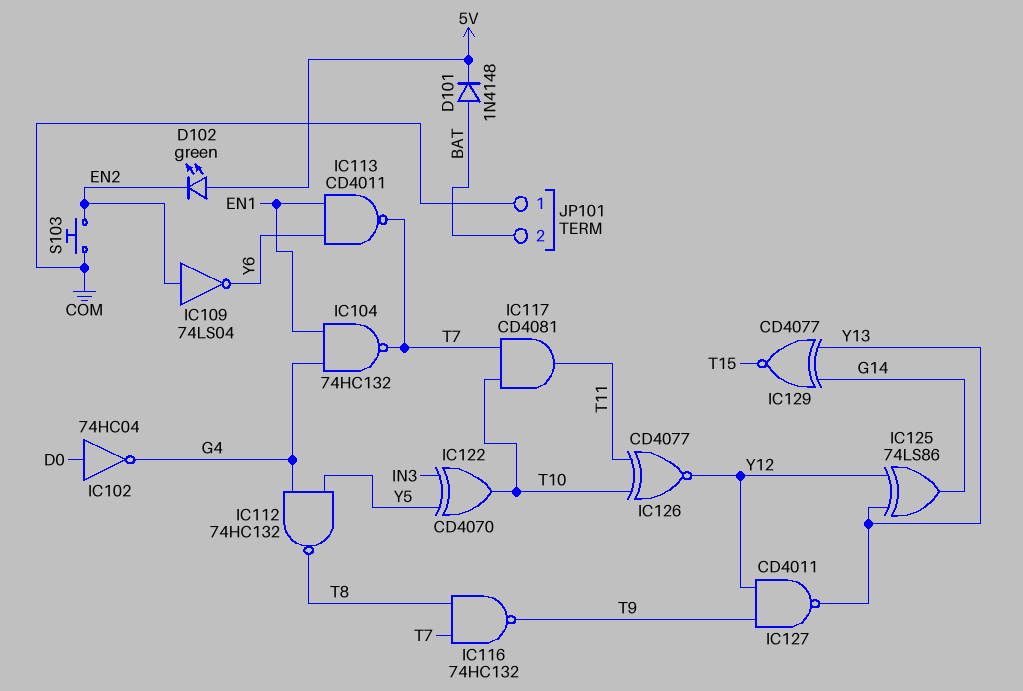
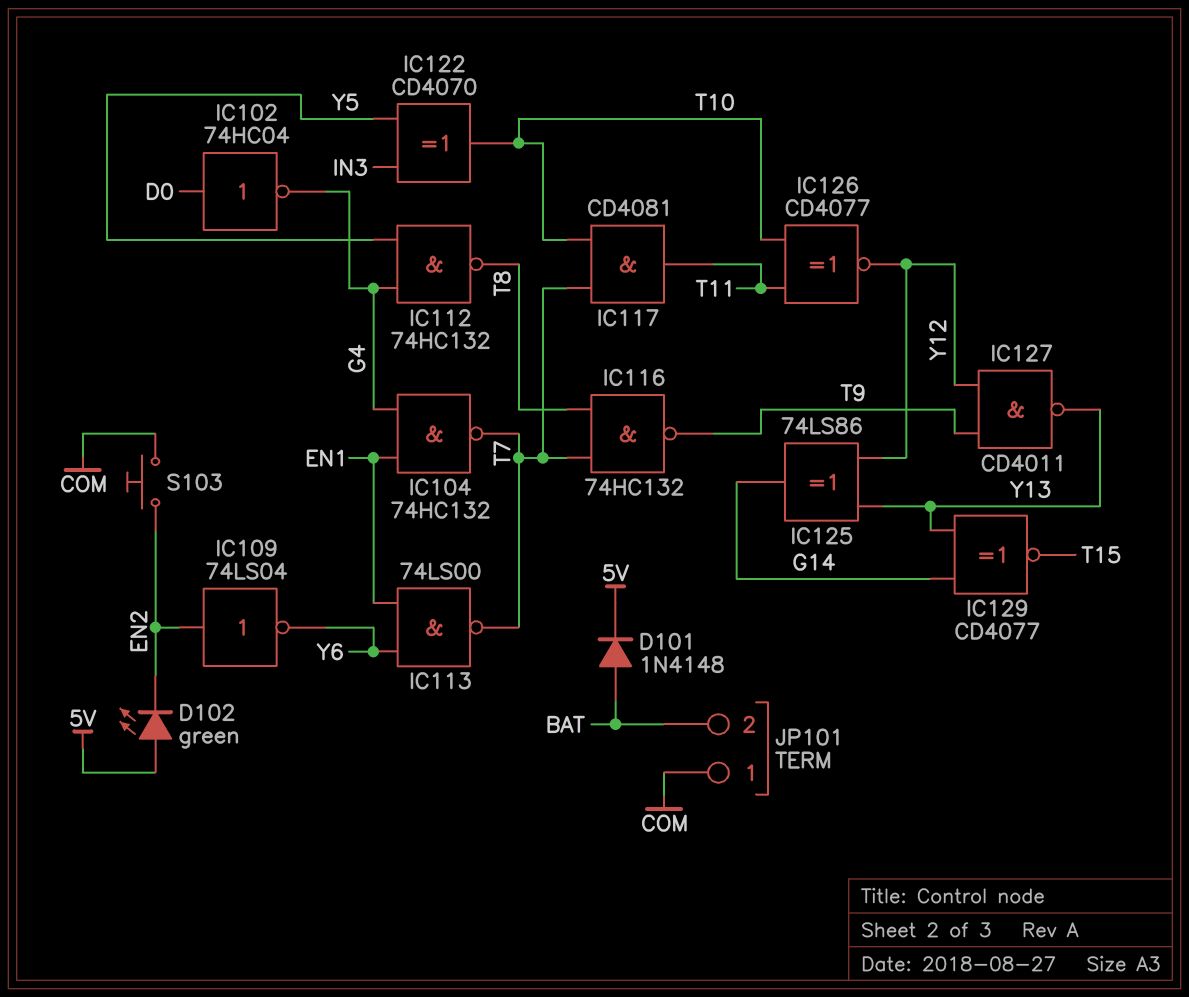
IC113: NAND CD4011 (in EN1, in Y6, out T7) -> NAND 74LS00 (in EN1, in Y6, out T7)

